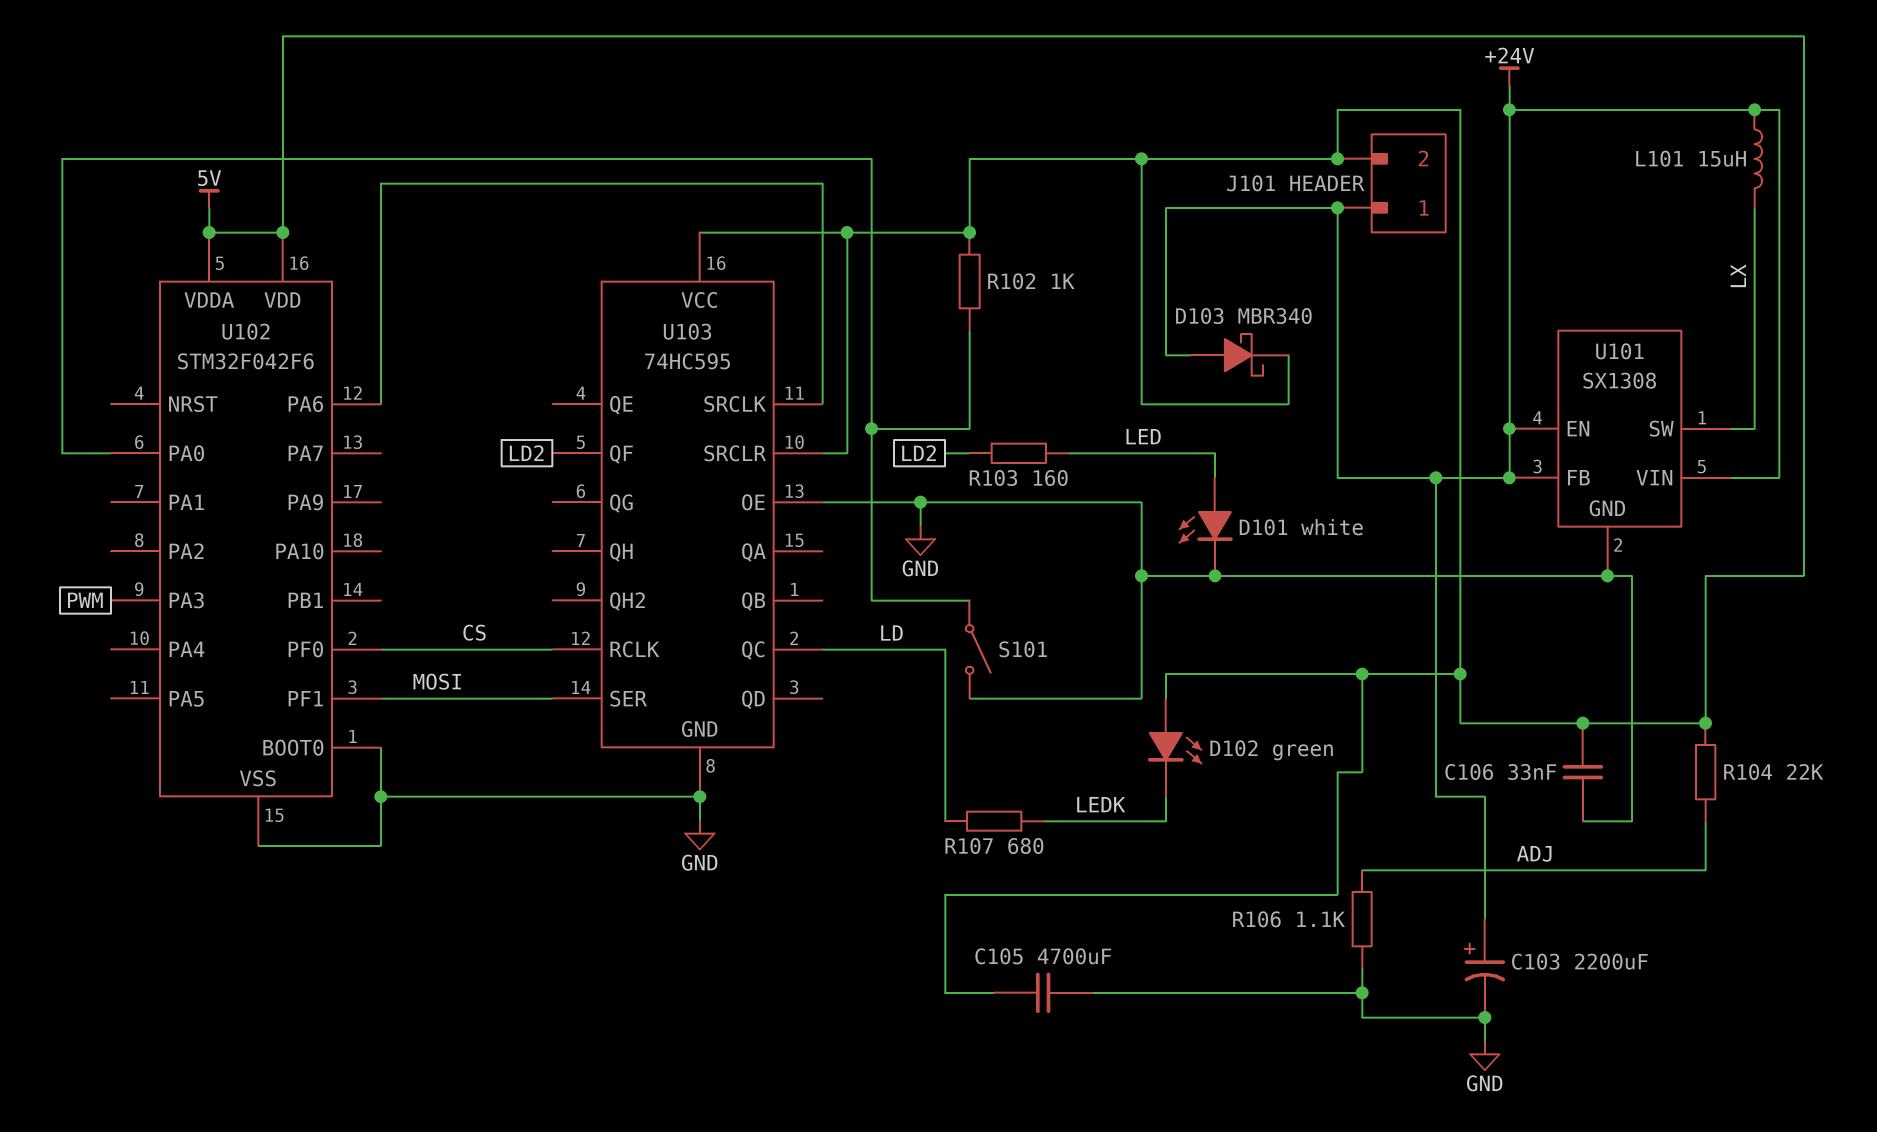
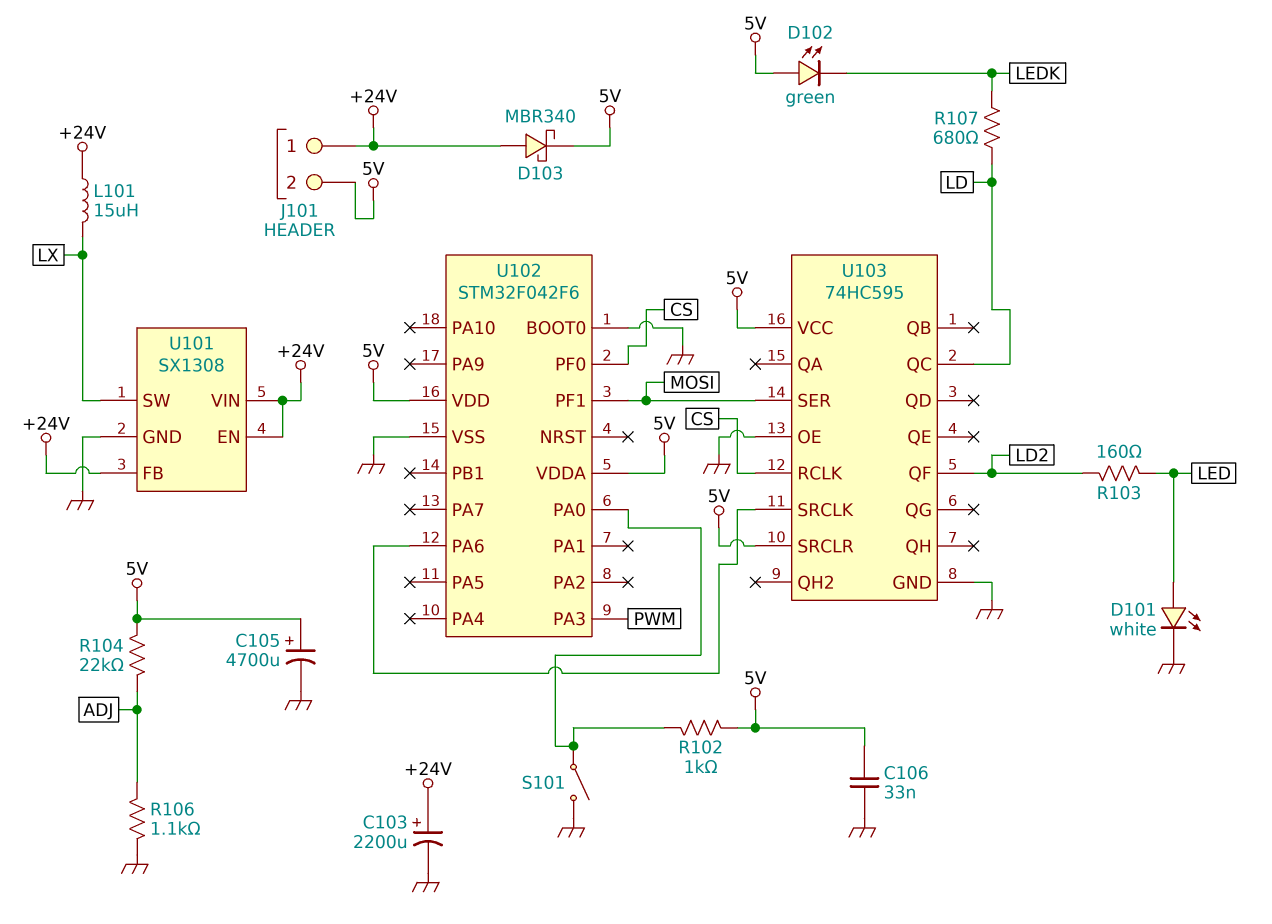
C105: 4700uF (5V, GND) -> 4700uF (plus 5V, minus GND)

